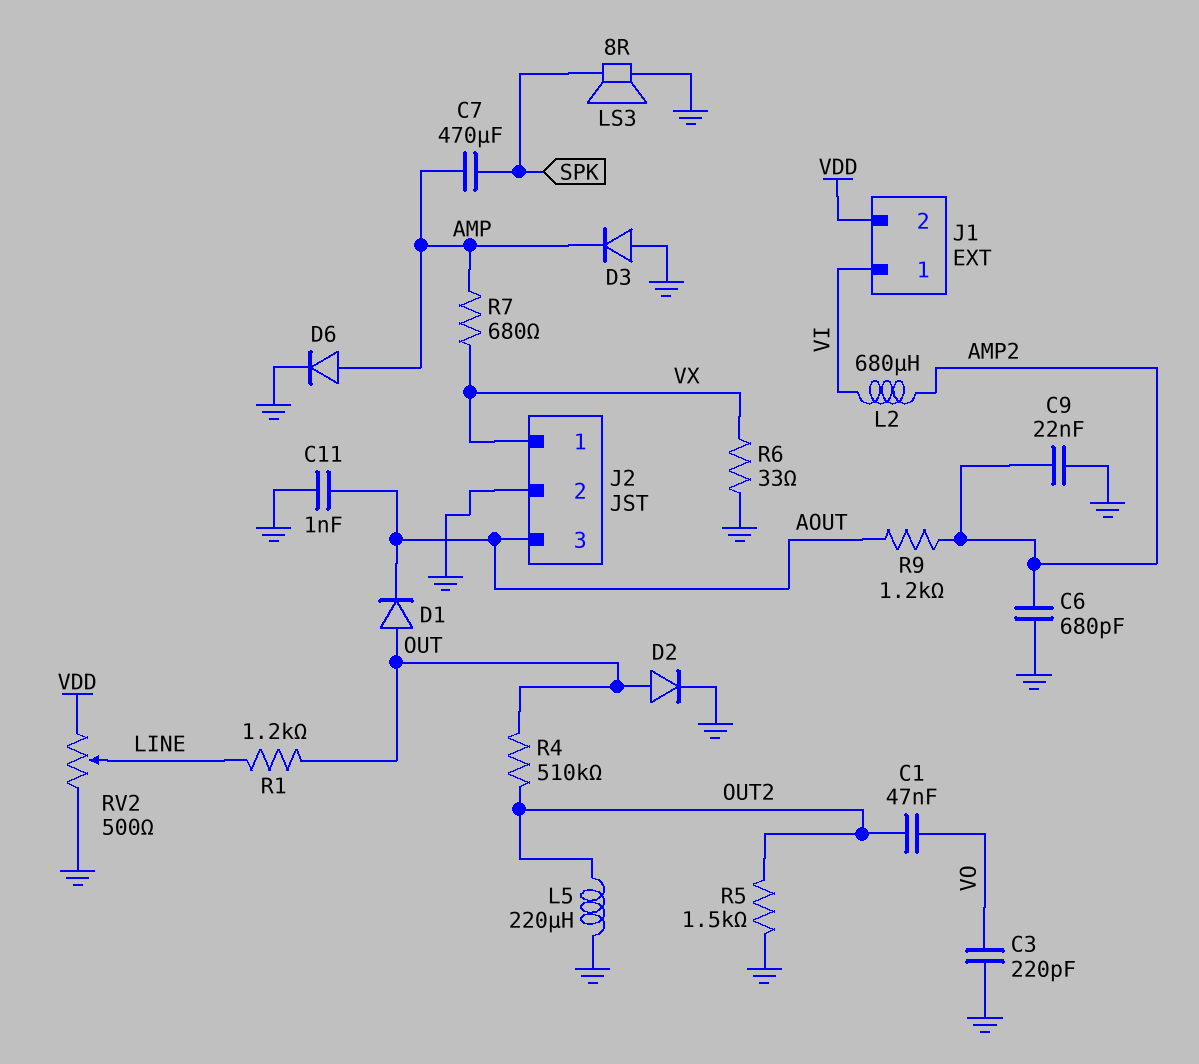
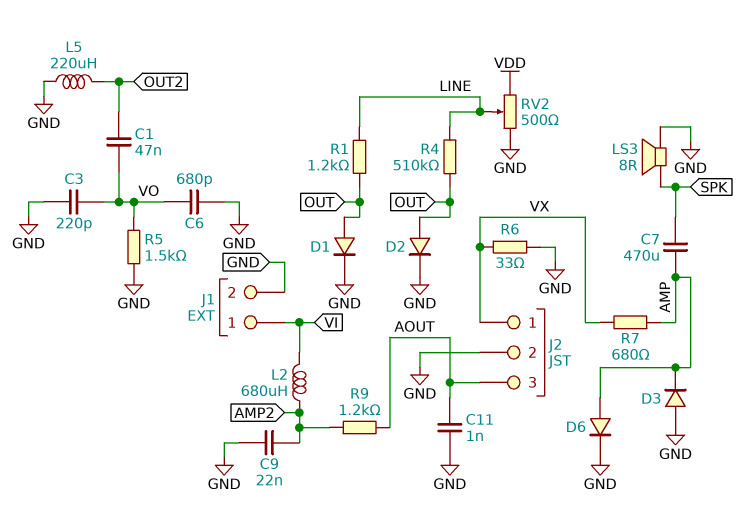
C6: 680pF (AMP2, GND) -> 680pF (GND, VO)
D1: diode (A OUT, K AOUT) -> diode (A OUT, K GND)
J1 pin 2: VDD -> GND
R4: 510k (OUT, OUT2) -> 510k (LINE, OUT)
R5: 1.5k (GND, OUT2) -> 1.5k (GND, VO)

